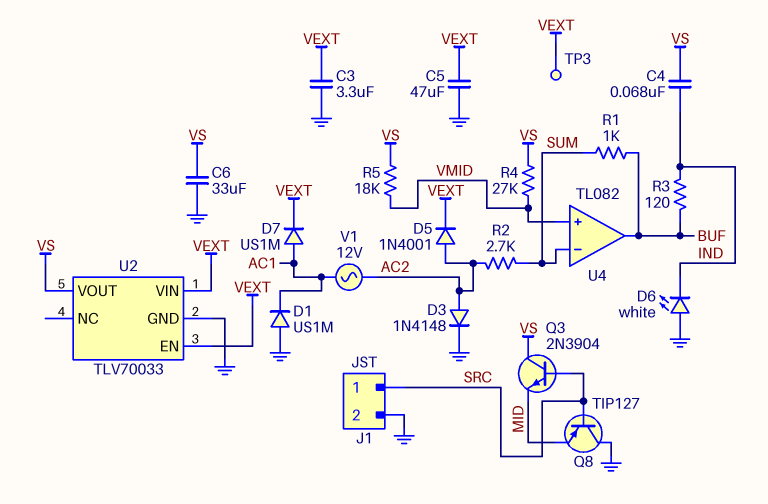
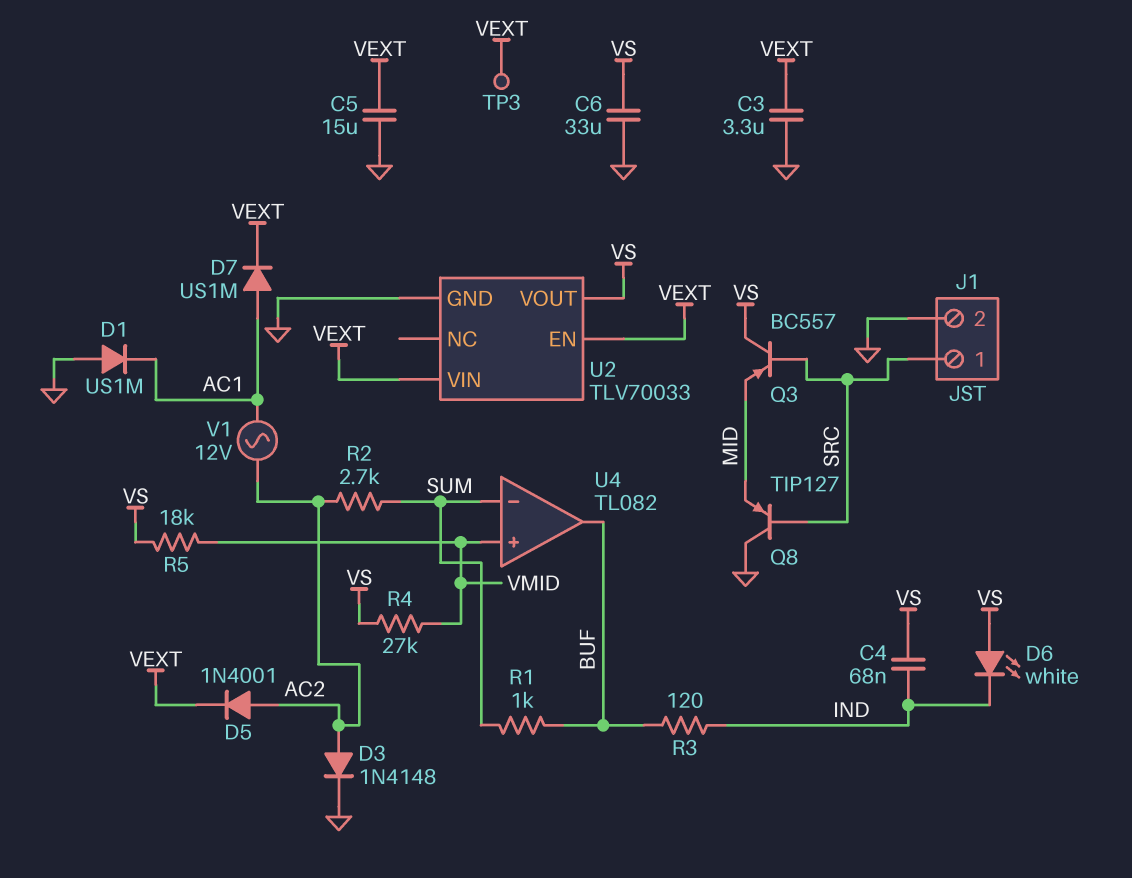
C5: 47uF (GND, VEXT) -> 15uF (GND, VEXT)
D6: LED white (A GND, K IND) -> LED white (A VS, K IND)
Q3: NPN 2N3904 (B SRC, C VS, E MID) -> PNP BC557 (B SRC, C VS, E MID)

